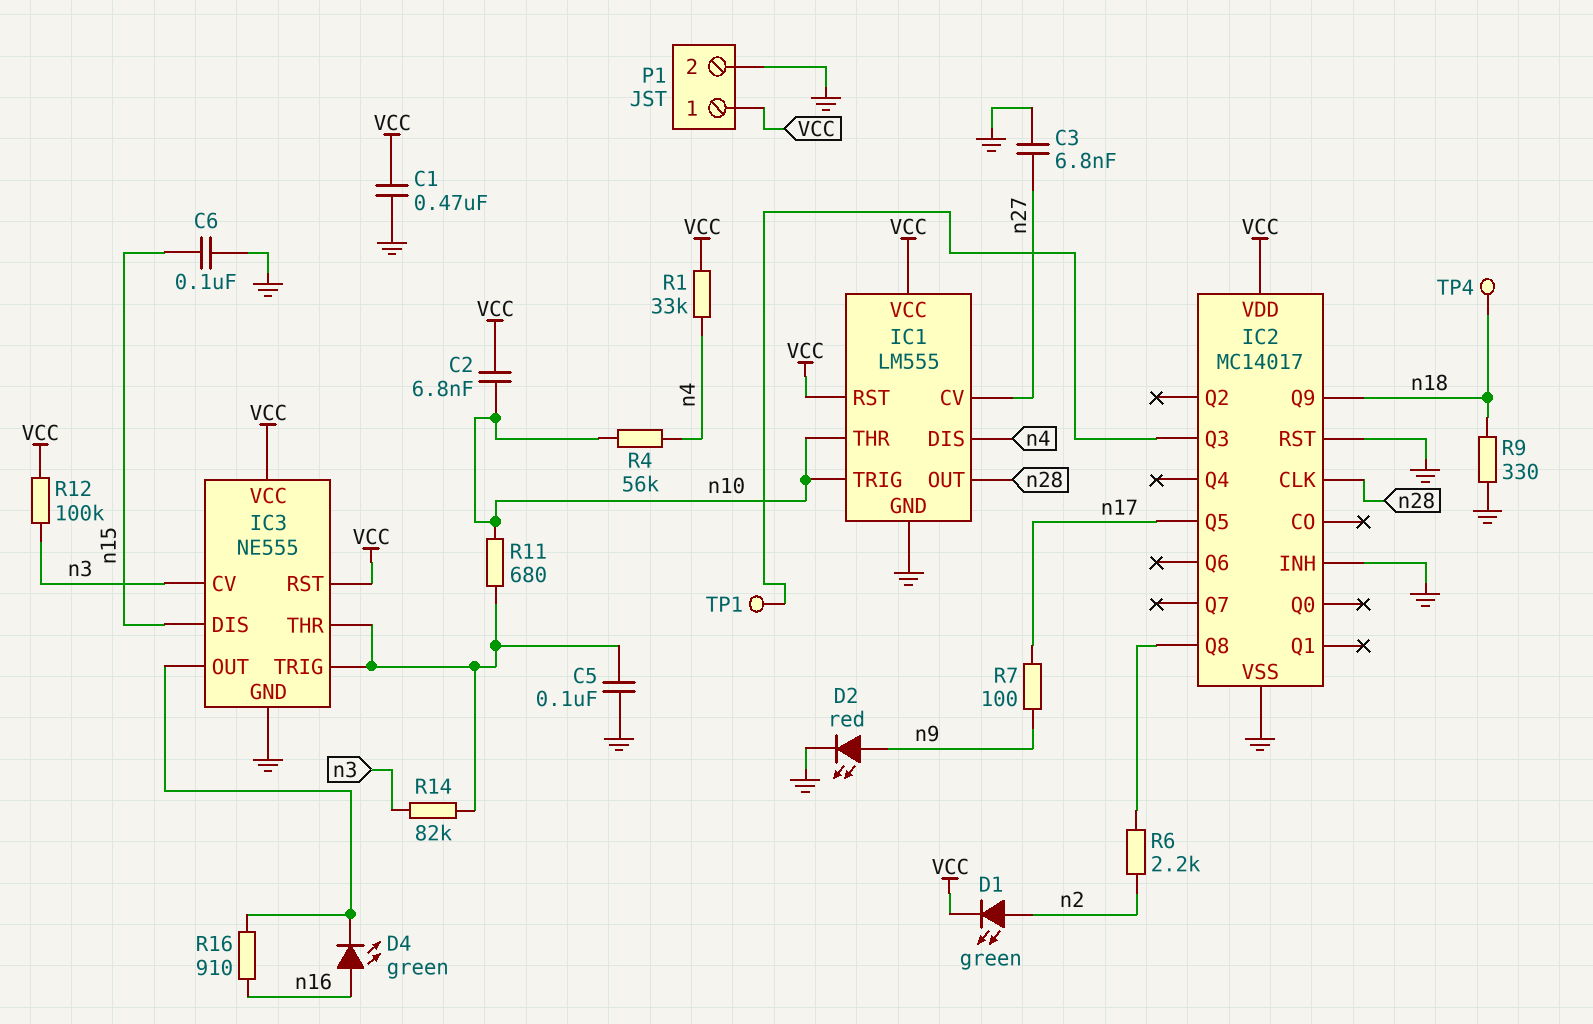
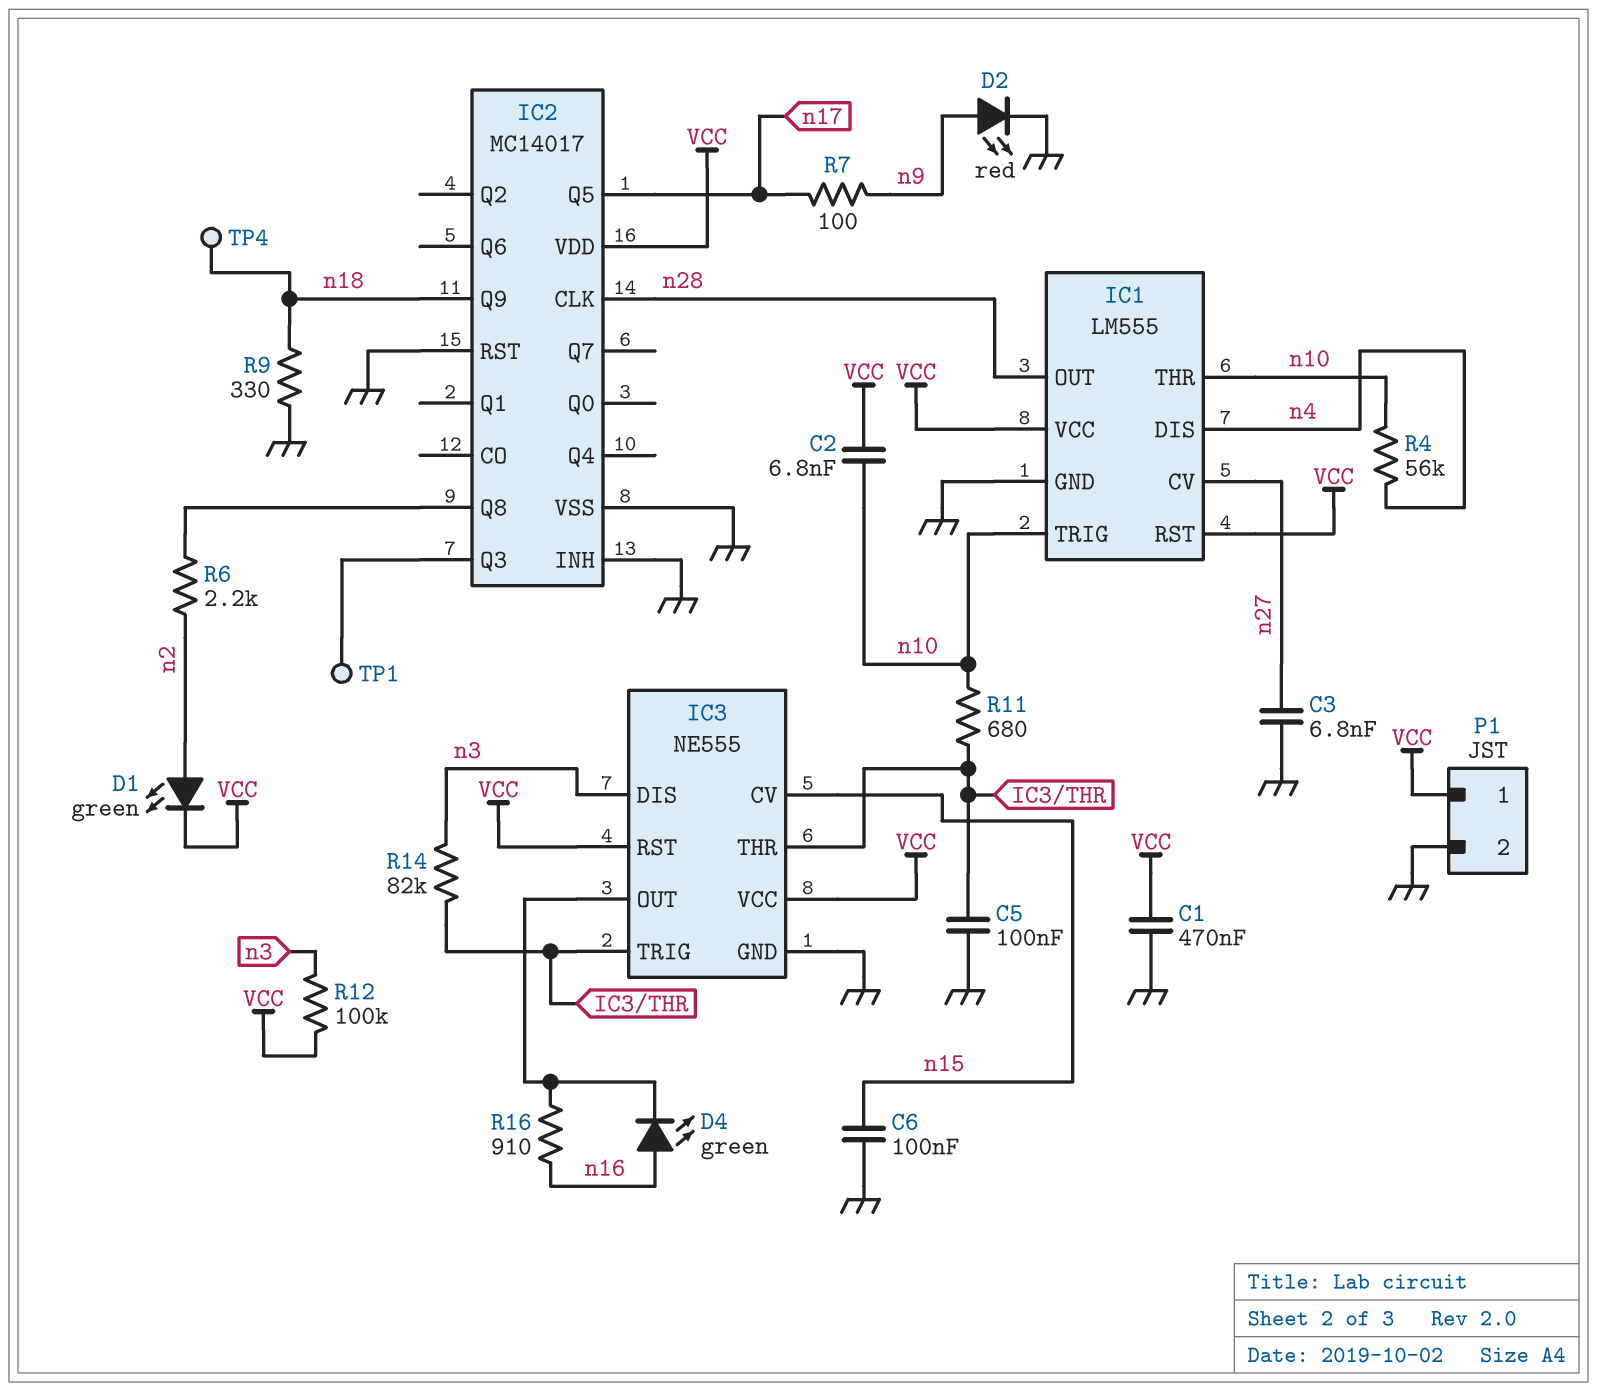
IC3 pin CV: n3 -> n15
IC3 pin DIS: n15 -> n3
R1: 33k (VCC, n4) -> none

